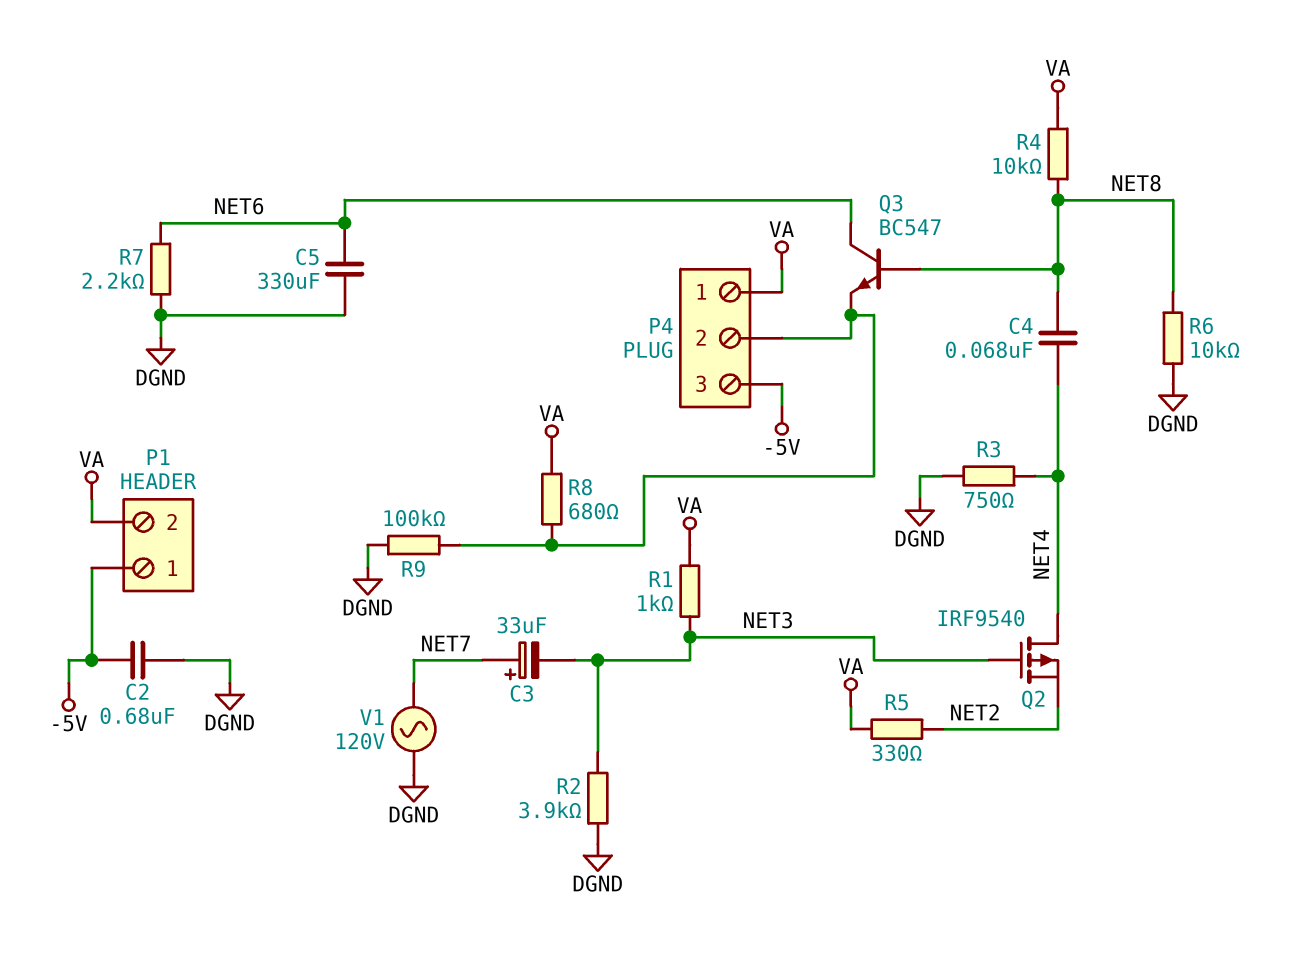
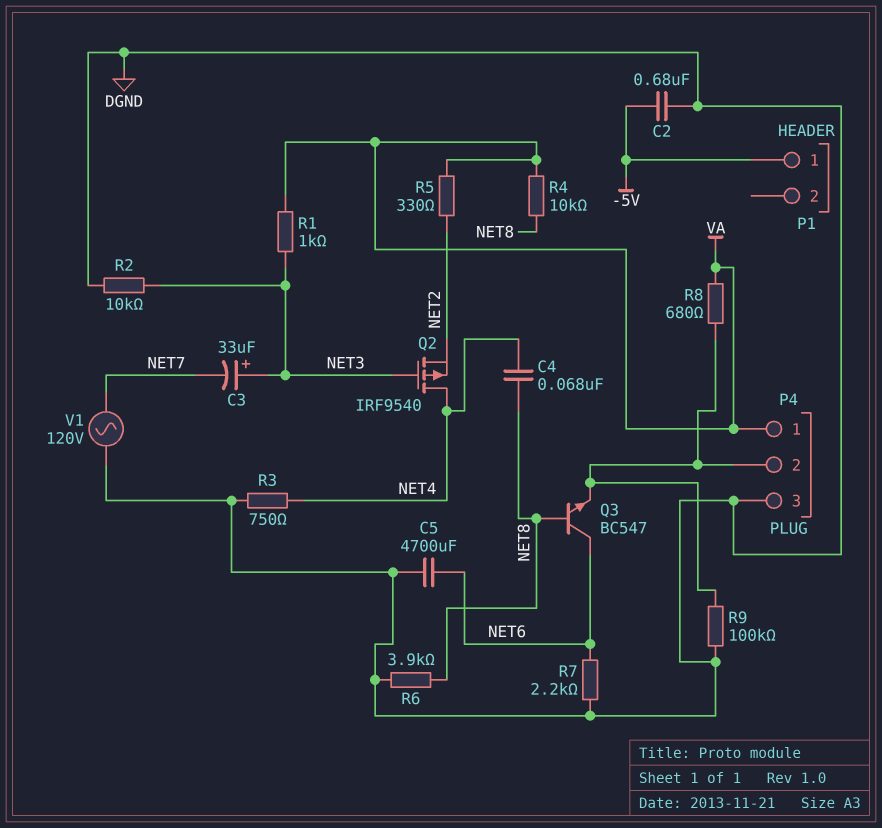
C3: 33uF (plus NET7, minus NET3) -> 33uF (plus NET3, minus NET7)
C5: 330uF (DGND, NET6) -> 4700uF (DGND, NET6)
P1 pin 2: VA -> none
P4 pin 3: -5V -> DGND
R2: 3.9k (DGND, NET3) -> 10k (DGND, NET3)
R6: 10k (DGND, NET8) -> 3.9k (DGND, NET8)

